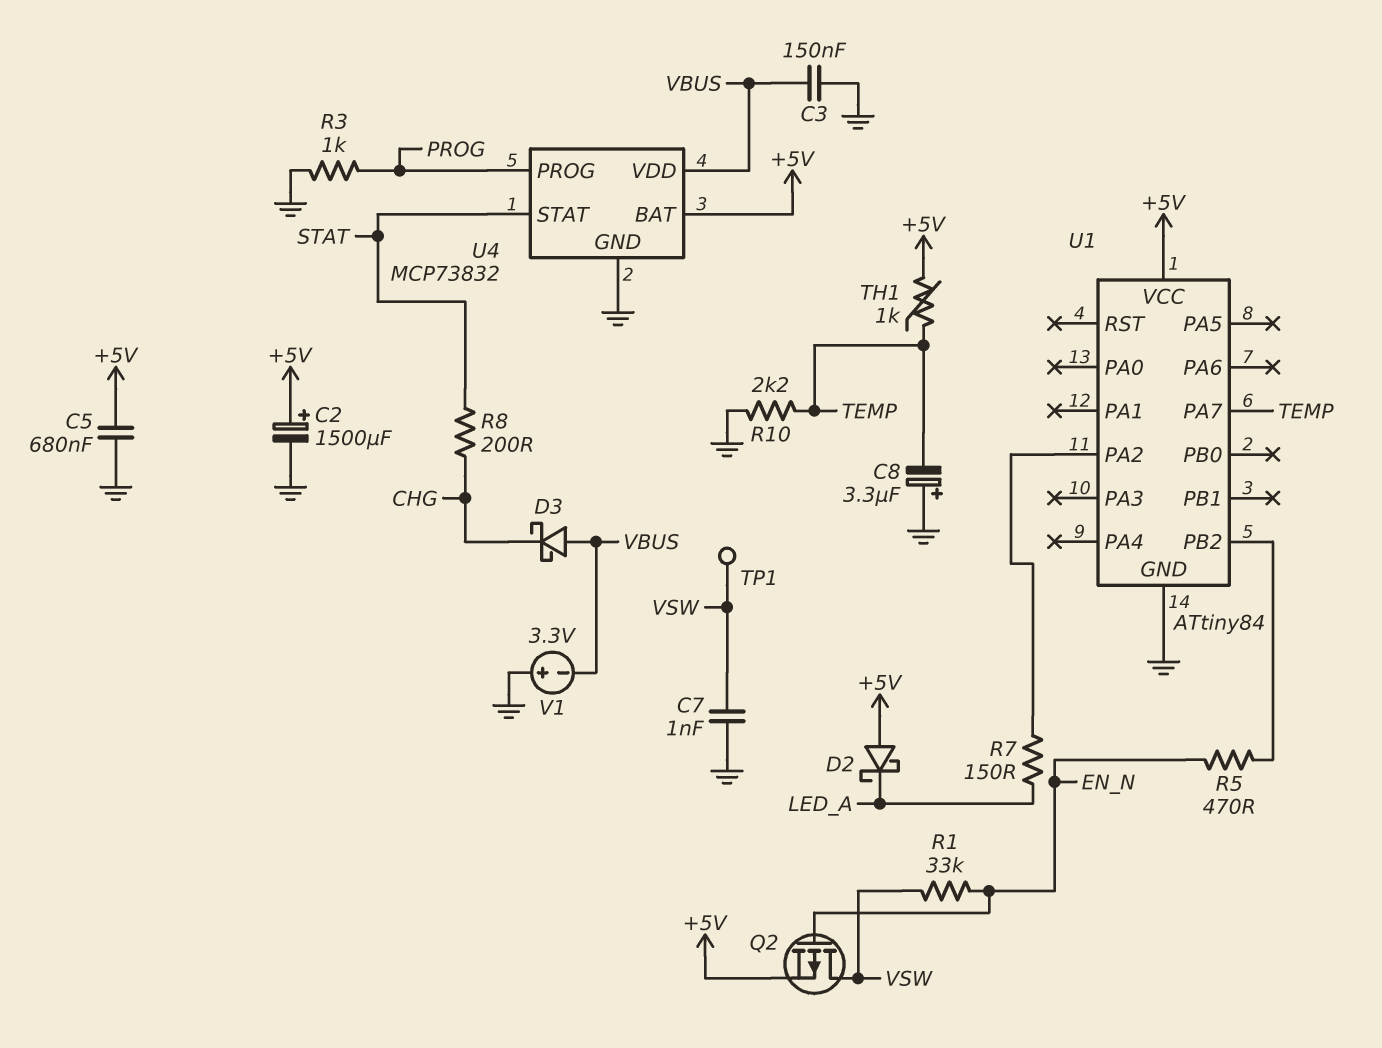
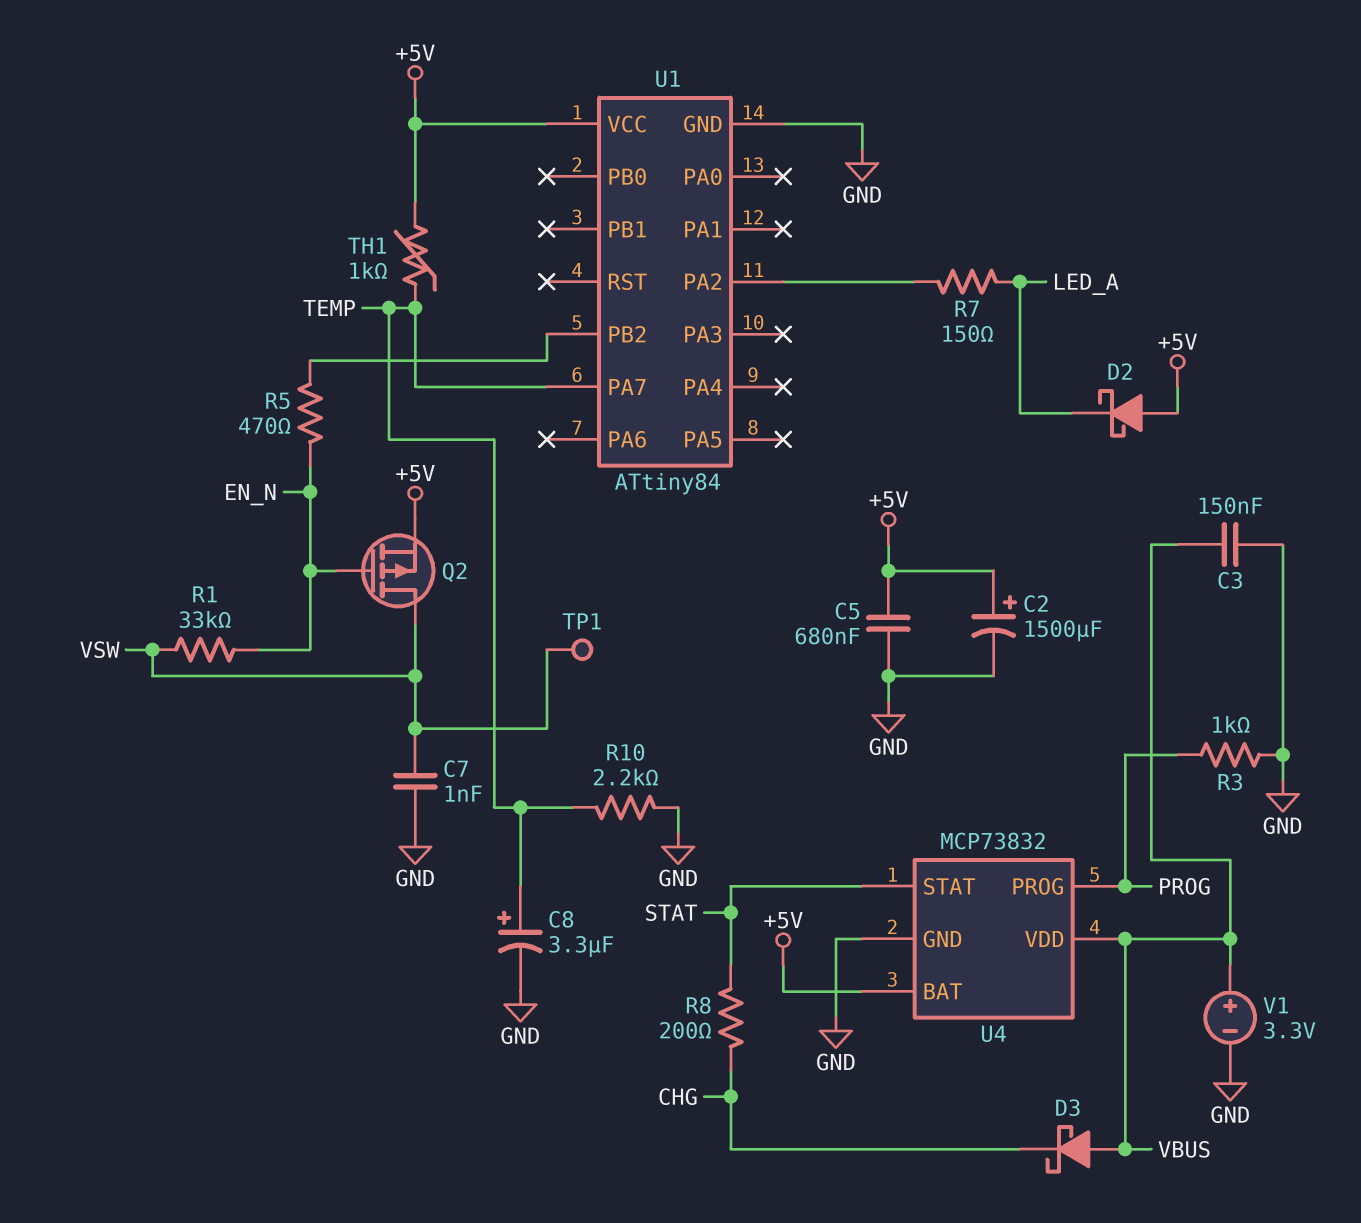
C8: 3.3uF (plus GND, minus TEMP) -> 3.3uF (plus TEMP, minus GND)
V1: 3.3V (plus GND, minus VBUS) -> 3.3V (plus VBUS, minus GND)

